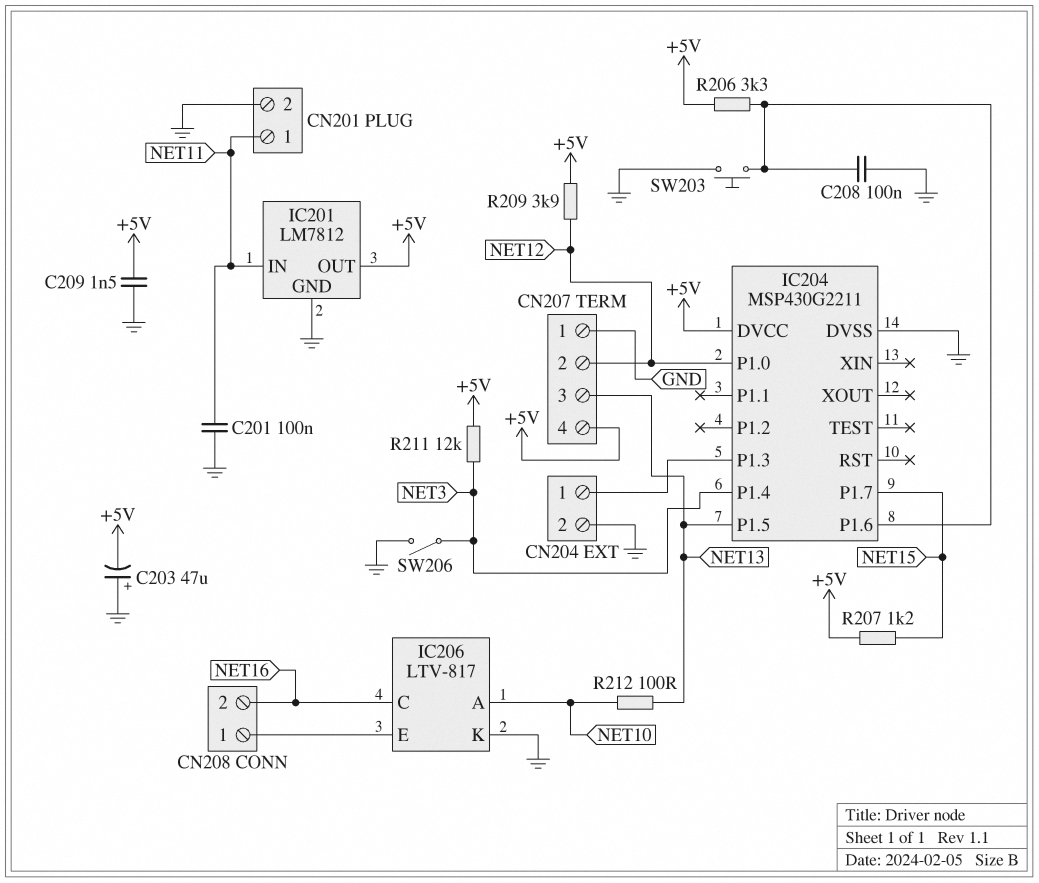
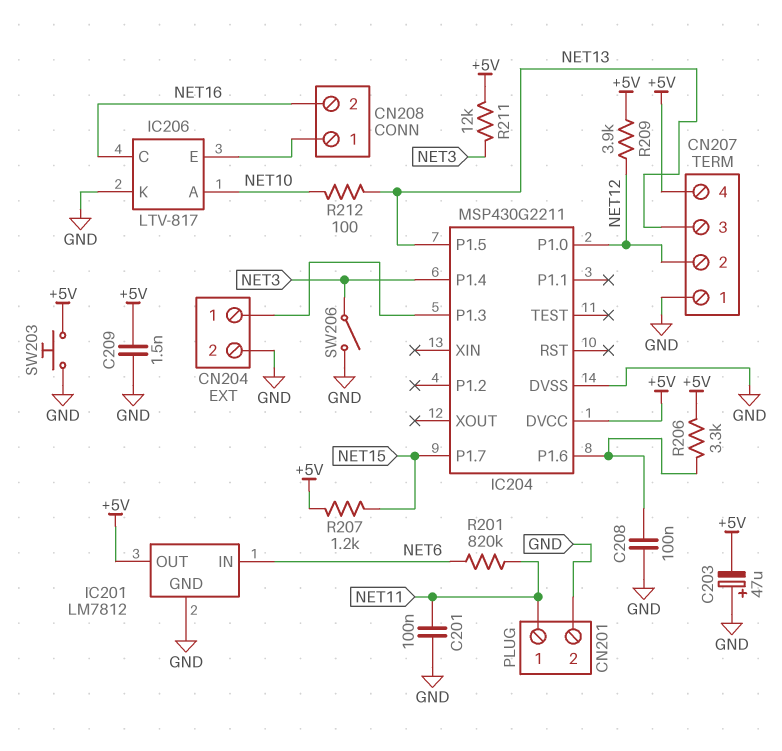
IC201 pin IN: NET11 -> NET6
R201: none -> 820k (NET6, NET11)
SW203: button (GND, IC204/P1.6) -> button (+5V, GND)

